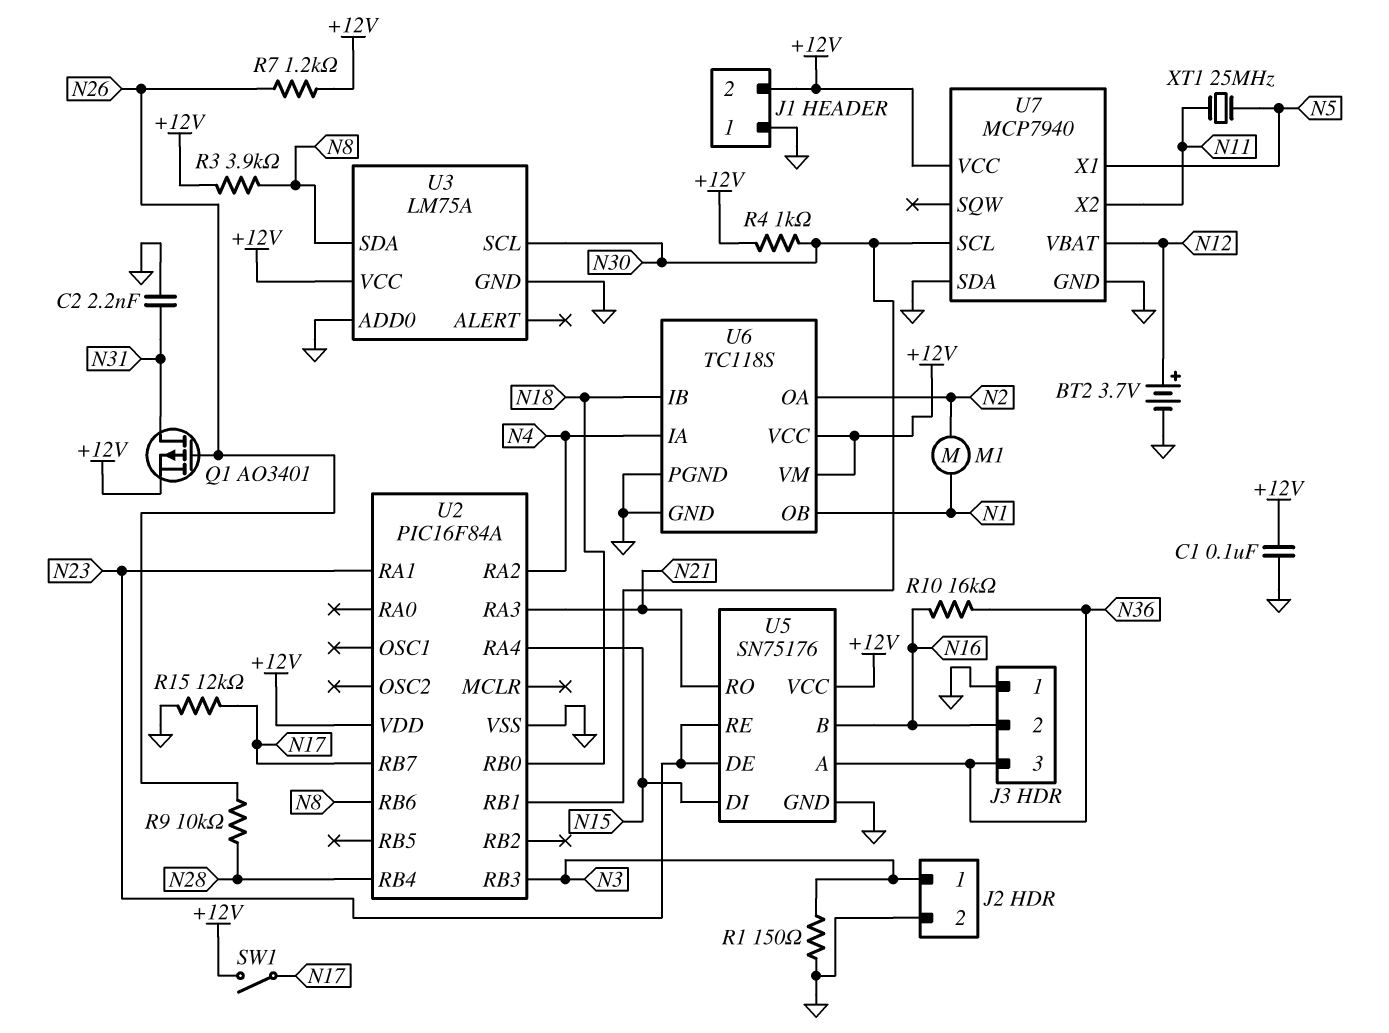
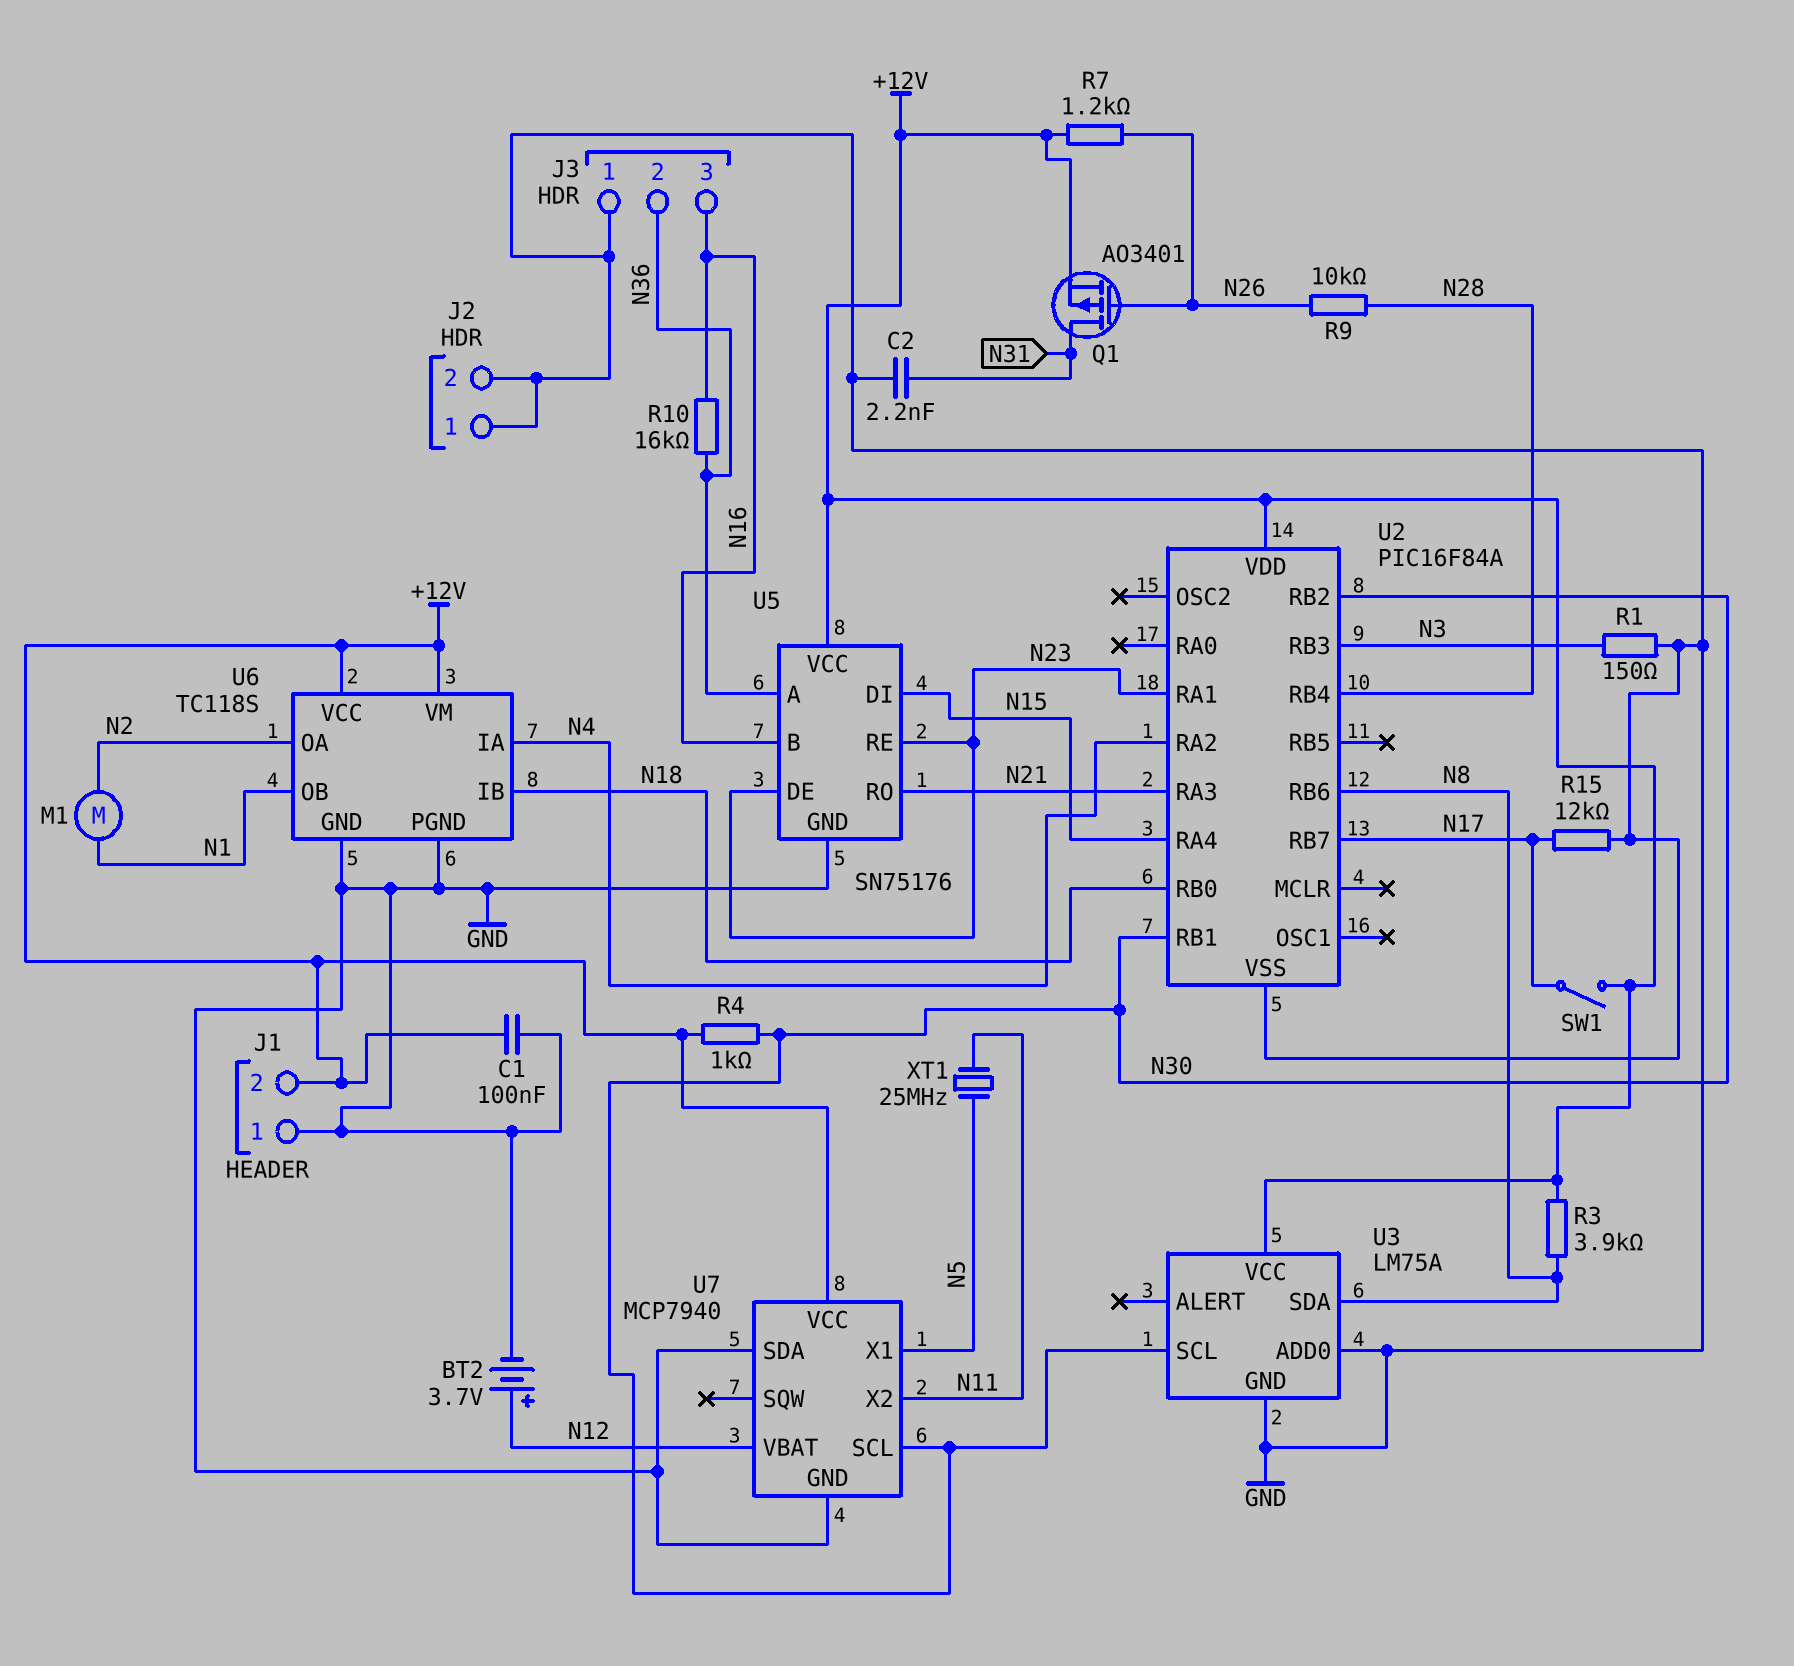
J2 pin 1: N3 -> GND
J3 pin 2: N16 -> N36
J3 pin 3: N36 -> N16
U2 pin RB2: none -> N30

